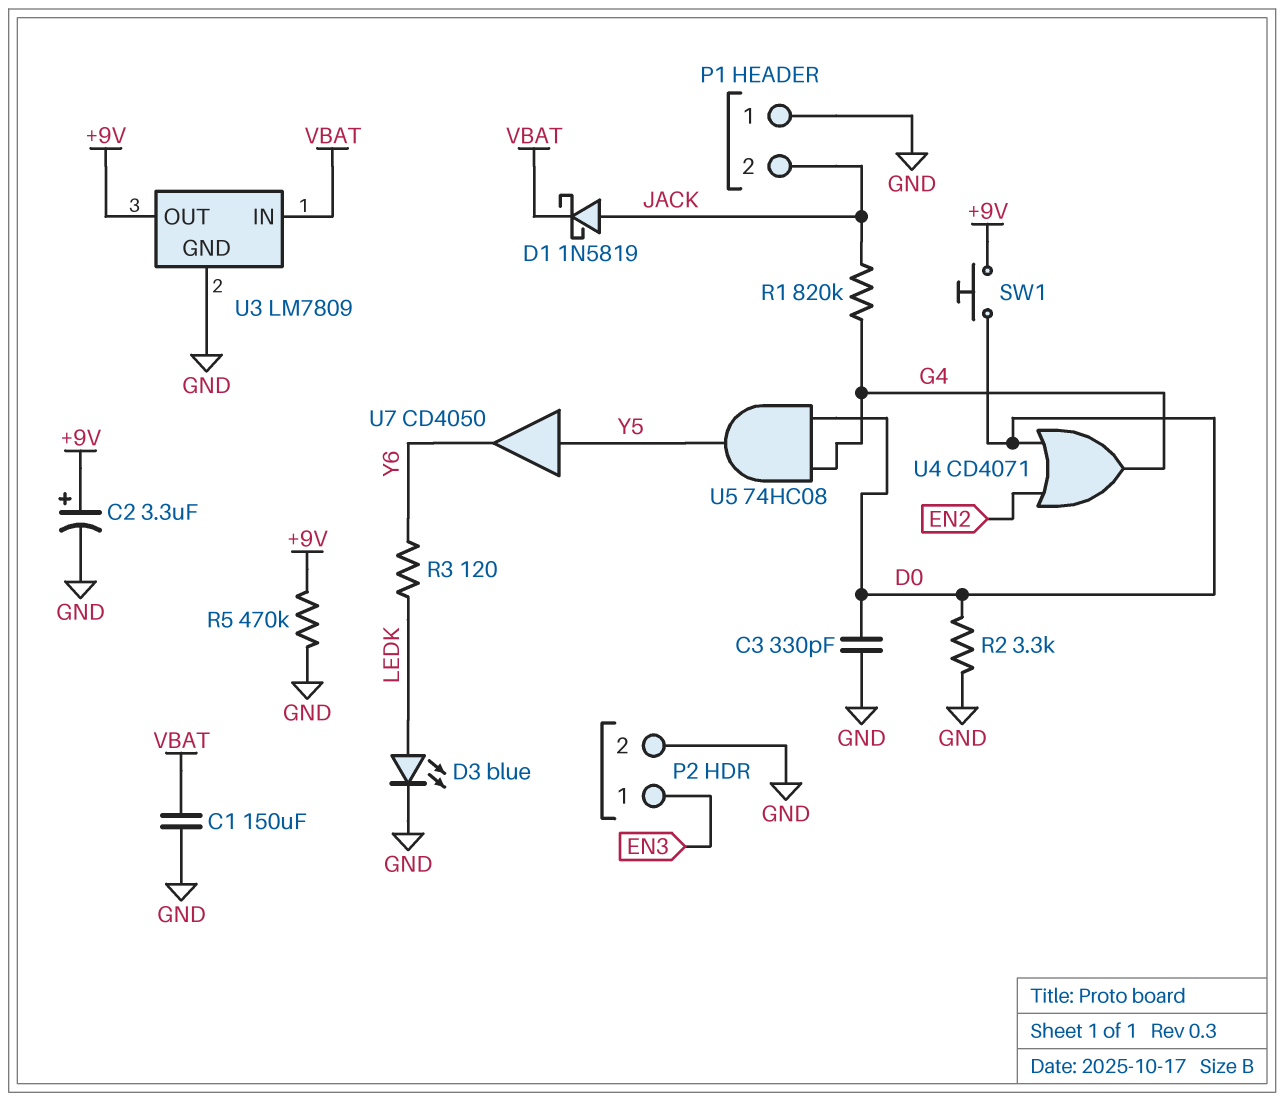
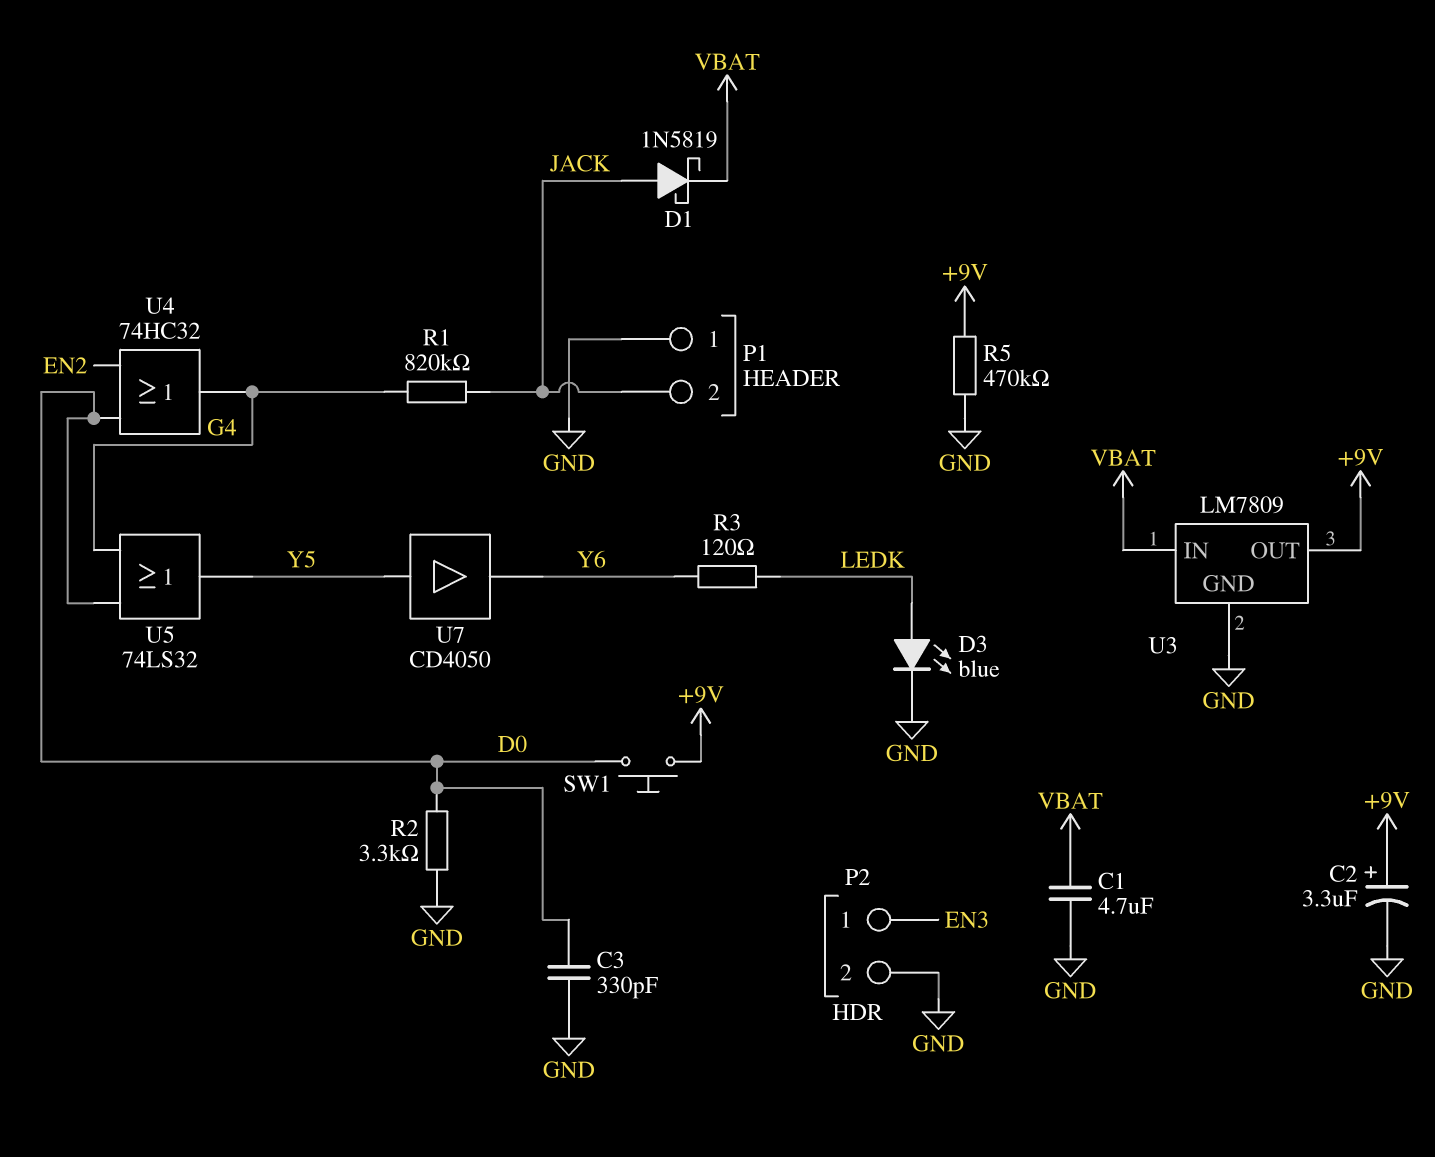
C1: 150uF (GND, VBAT) -> 4.7uF (GND, VBAT)
U4: OR CD4071 (in D0, in EN2, out G4) -> OR 74HC32 (in D0, in EN2, out G4)
U5: AND 74HC08 (in D0, in G4, out Y5) -> OR 74LS32 (in D0, in G4, out Y5)

